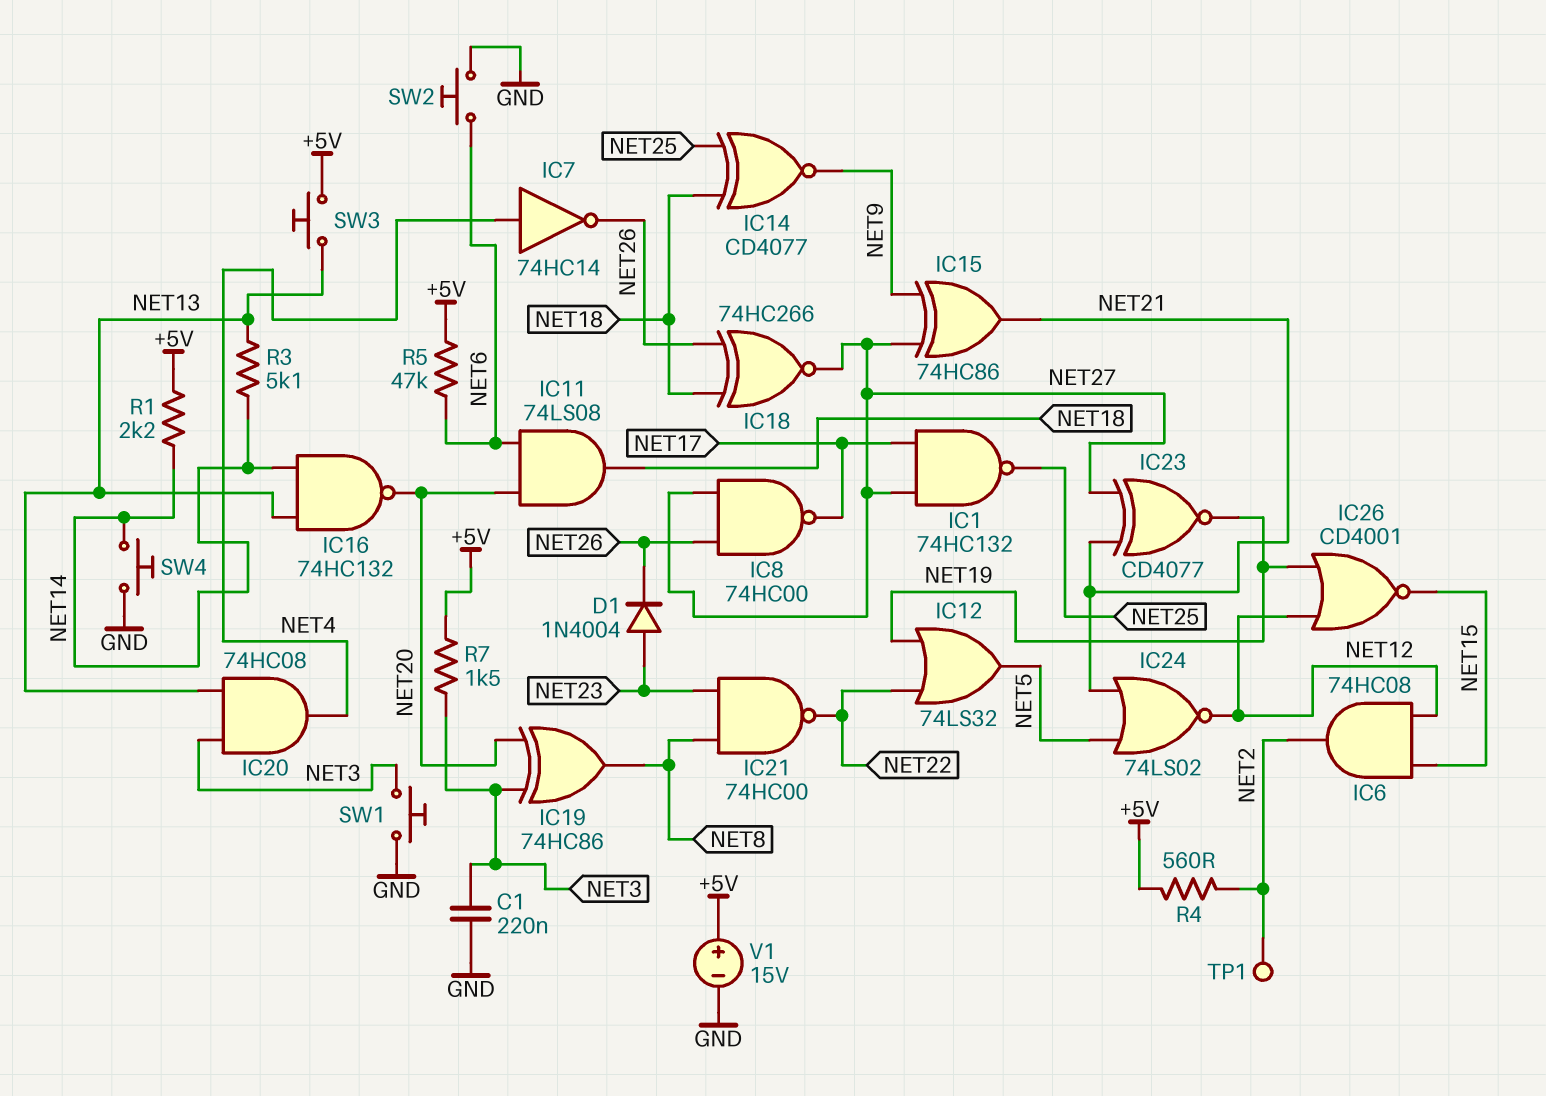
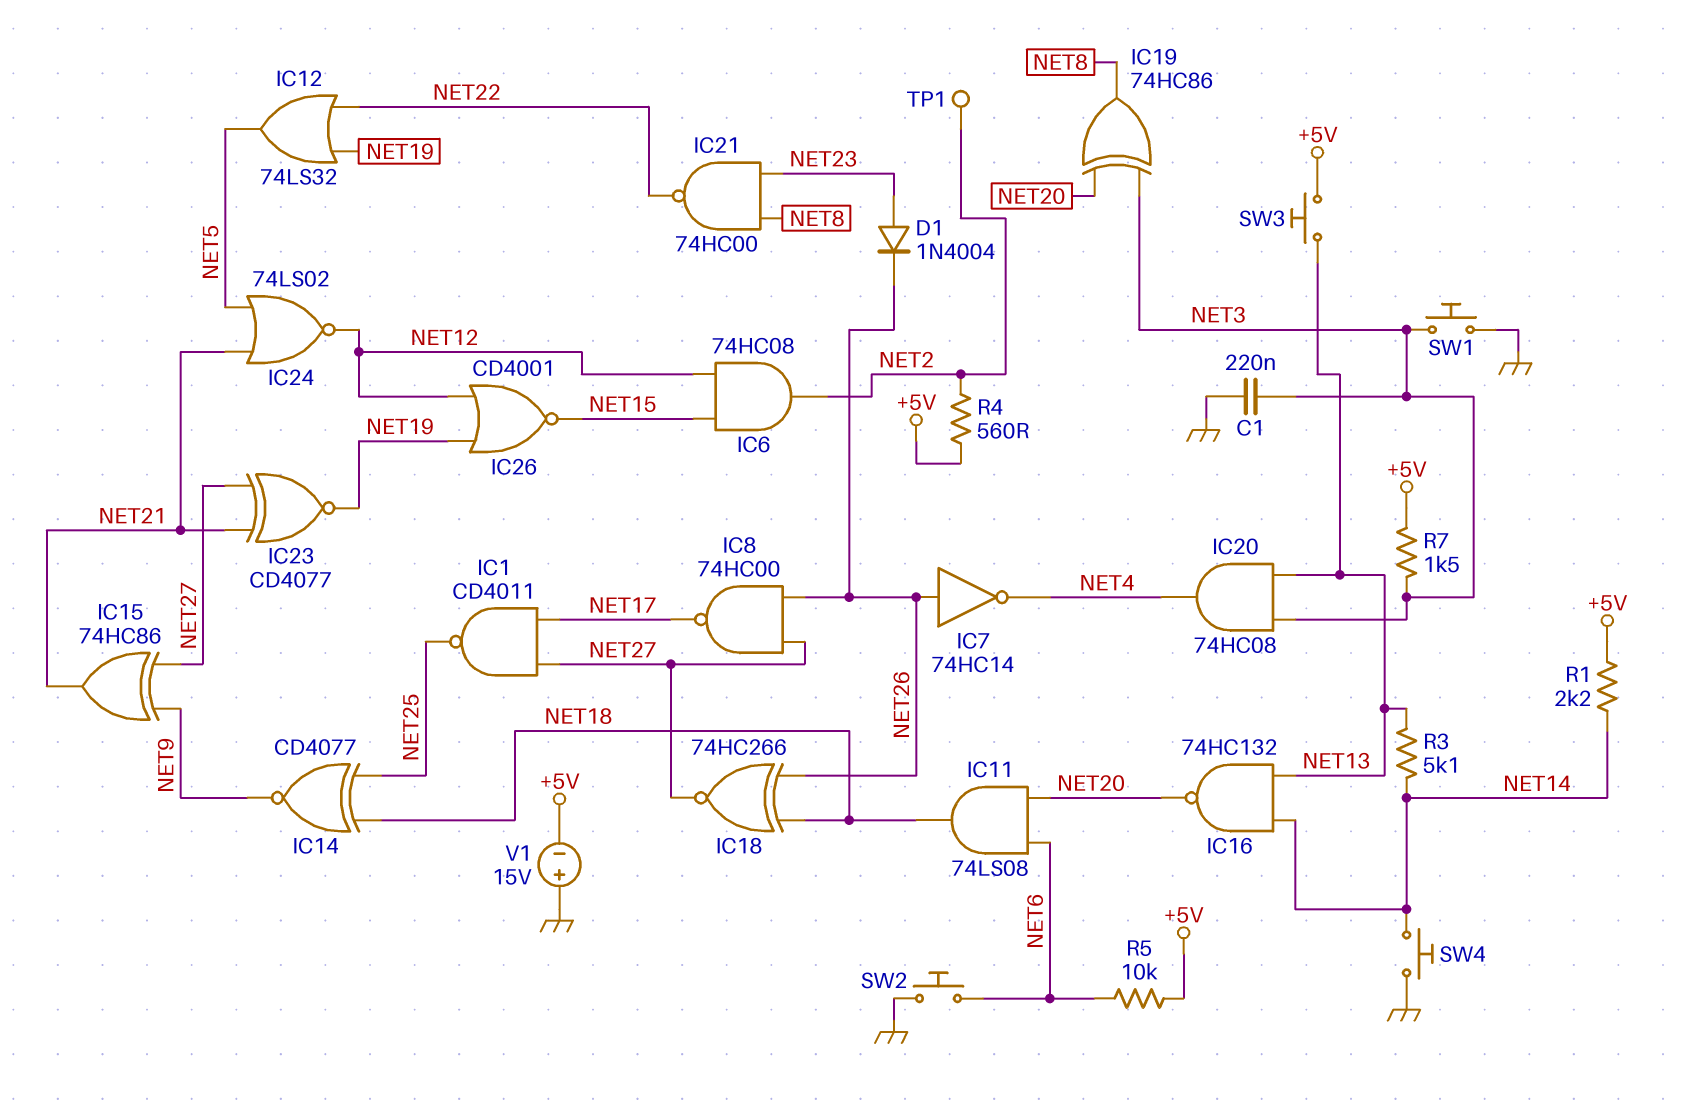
IC1: NAND 74HC132 (in NET17, in NET27, out NET25) -> NAND CD4011 (in NET17, in NET27, out NET25)
IC7: NOT 74HC14 (in NET4, out NET26) -> NOT 74HC14 (in NET26, out NET4)
R5: 47k (+5V, NET6) -> 10k (+5V, NET6)
V1: 15V (plus +5V, minus GND) -> 15V (plus GND, minus +5V)

